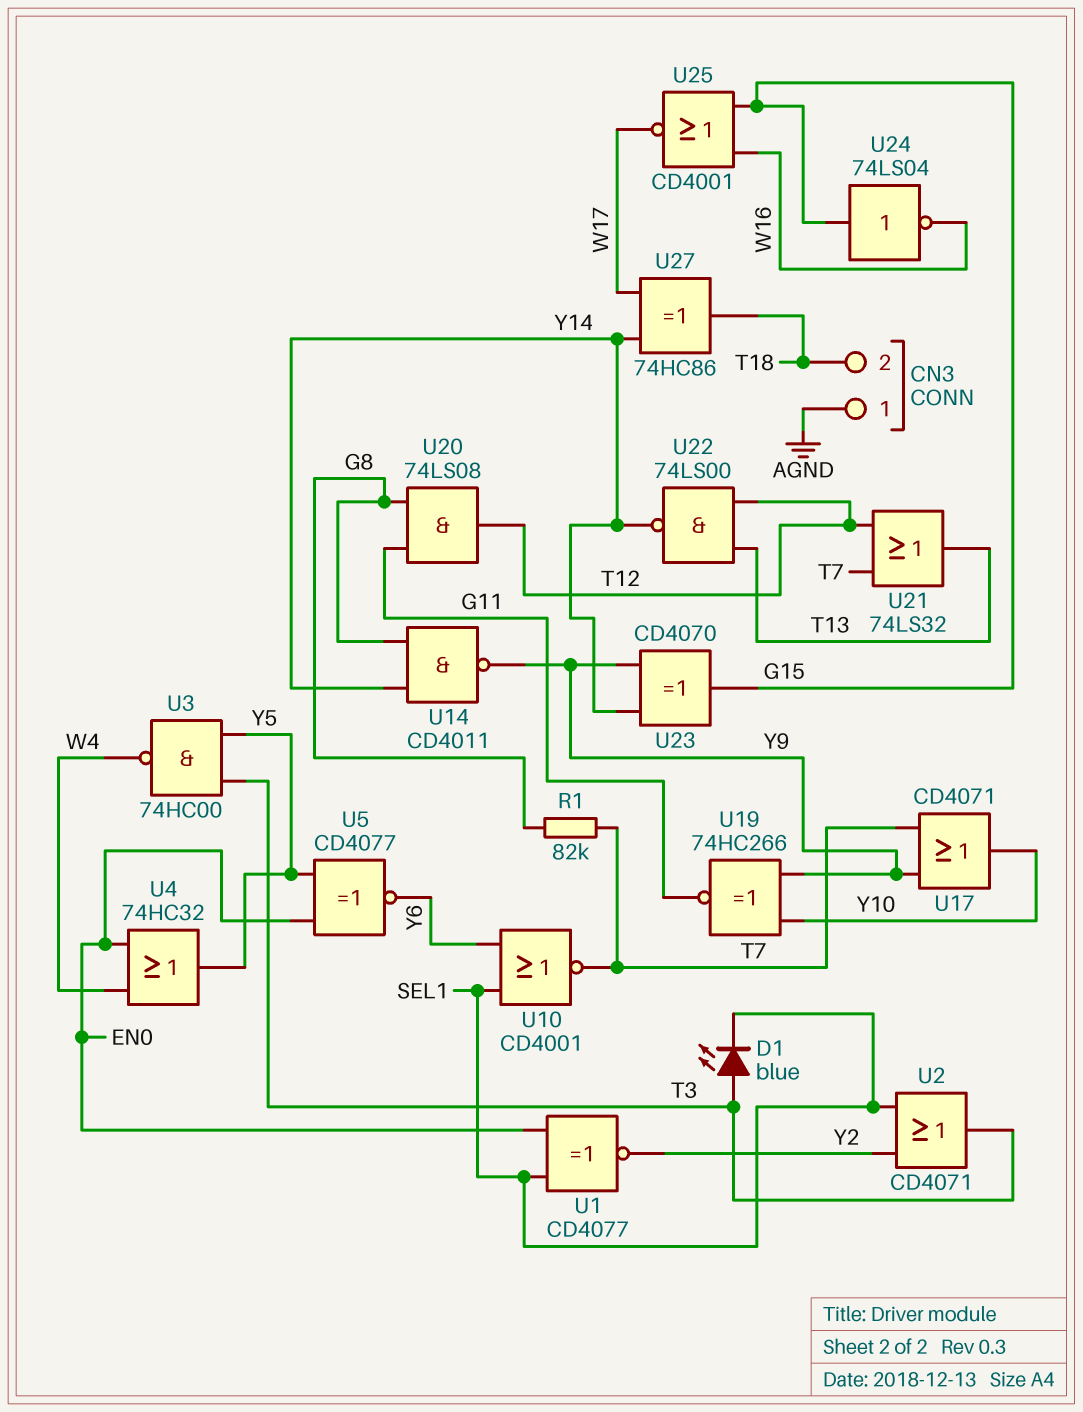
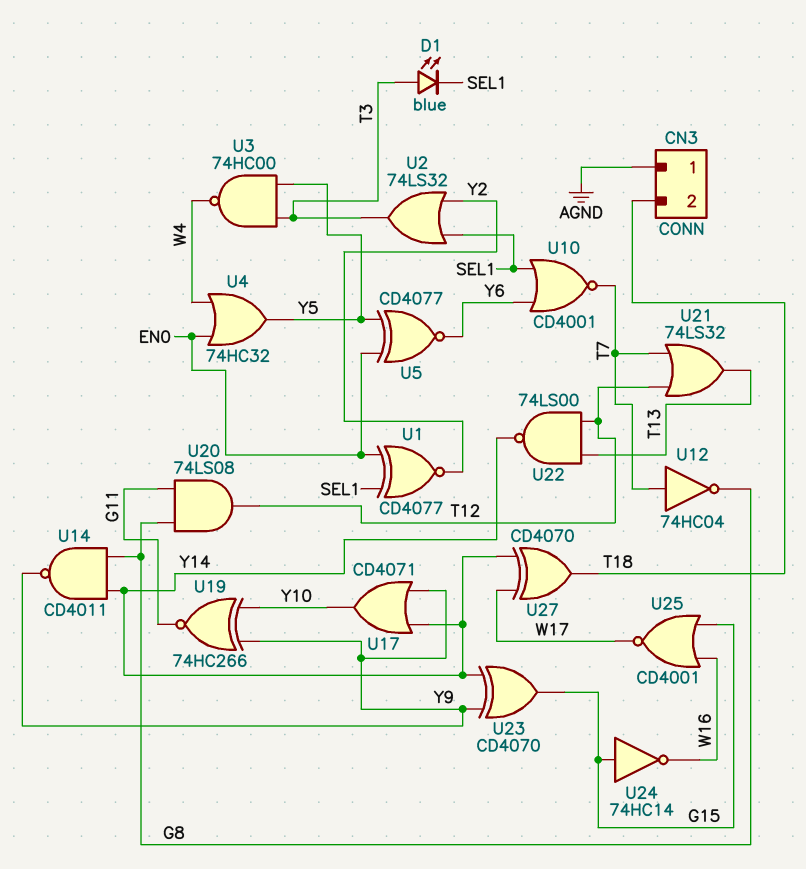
R1: 82k (G8, T7) -> none
U2: OR CD4071 (in SEL1, in Y2, out T3) -> OR 74LS32 (in SEL1, in Y2, out T3)
U12: none -> NOT 74HC04 (in T7, out G8)
U17: OR CD4071 (in T7, in Y9, out Y10) -> OR CD4071 (in Y9, in Y14, out Y10)
U24: NOT 74LS04 (in G15, out W16) -> NOT 74HC14 (in G15, out W16)
U27: XOR 74HC86 (in W17, in Y14, out T18) -> XOR CD4070 (in W17, in Y14, out T18)

